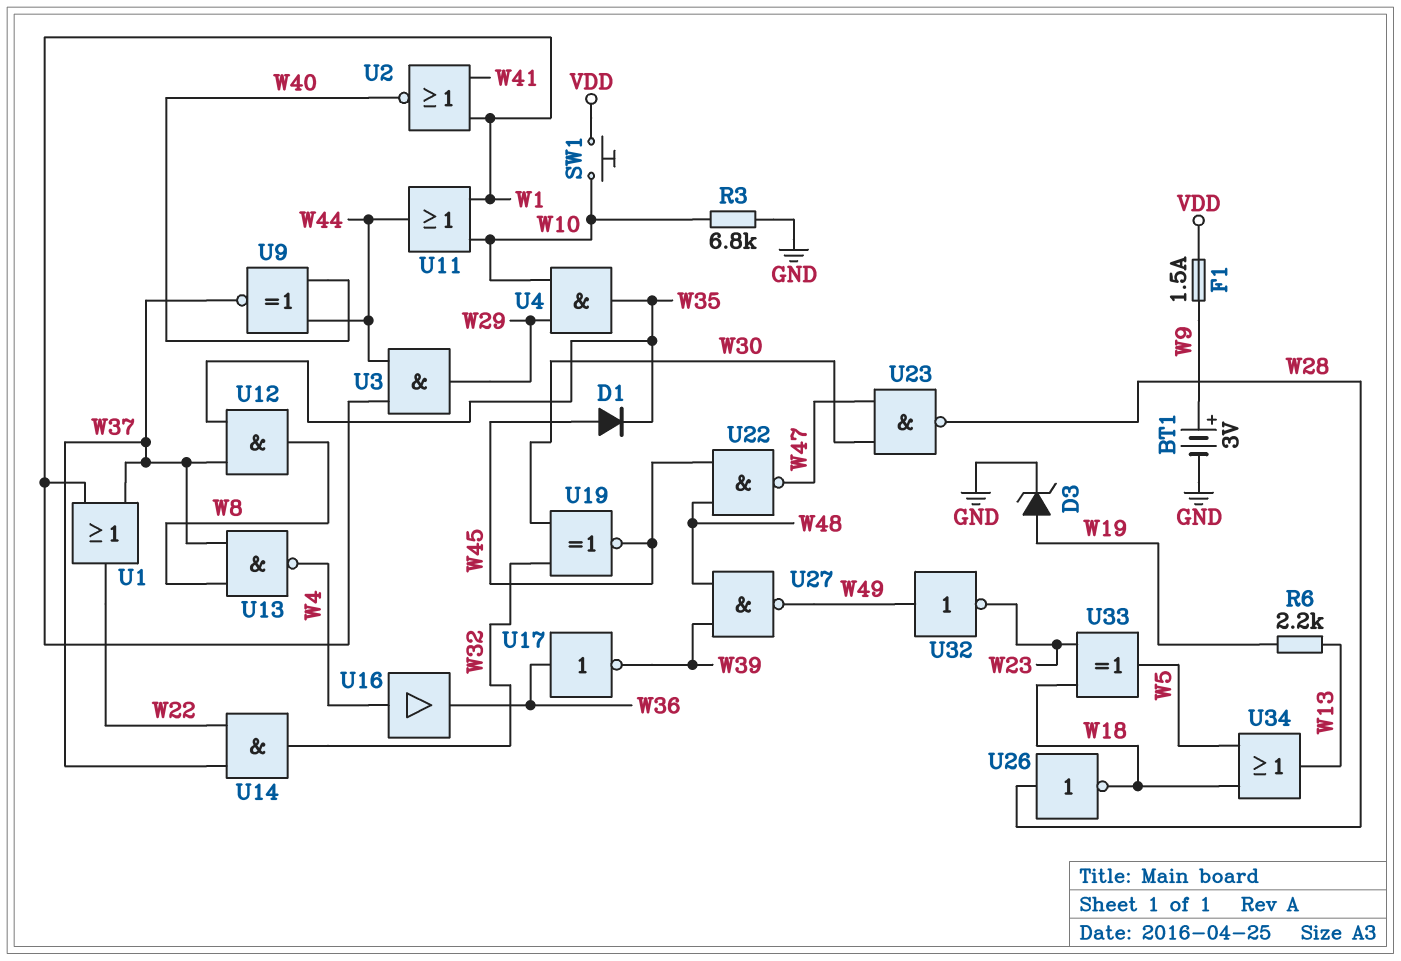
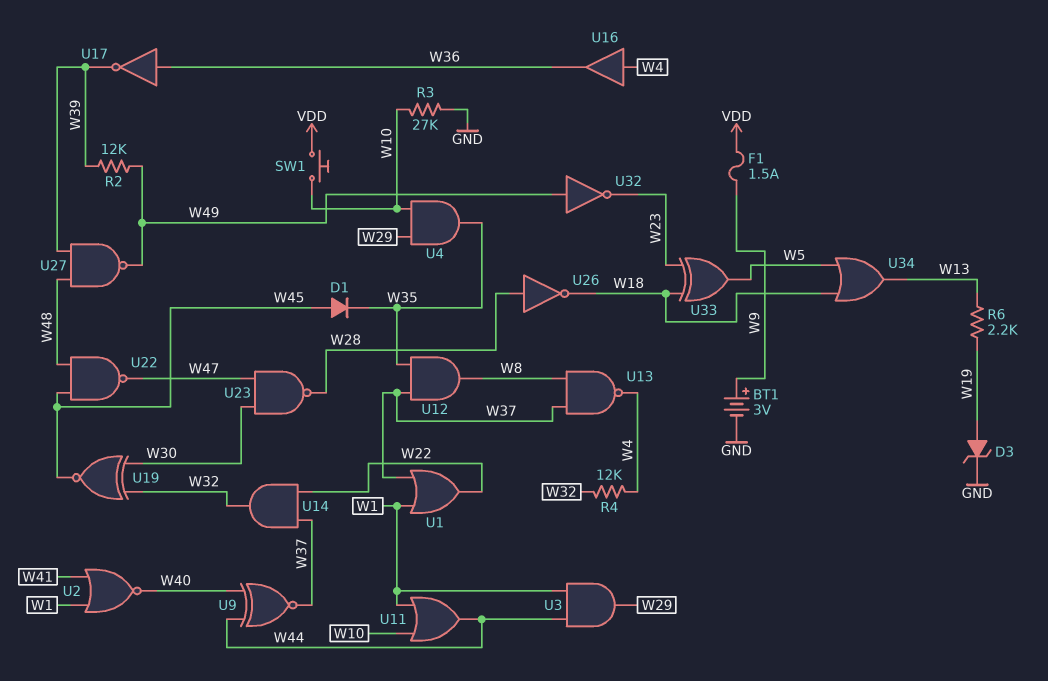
R2: none -> 12k (W39, W49)
R3: 6.8k (GND, W10) -> 27k (GND, W10)
R4: none -> 12k (W4, W32)

